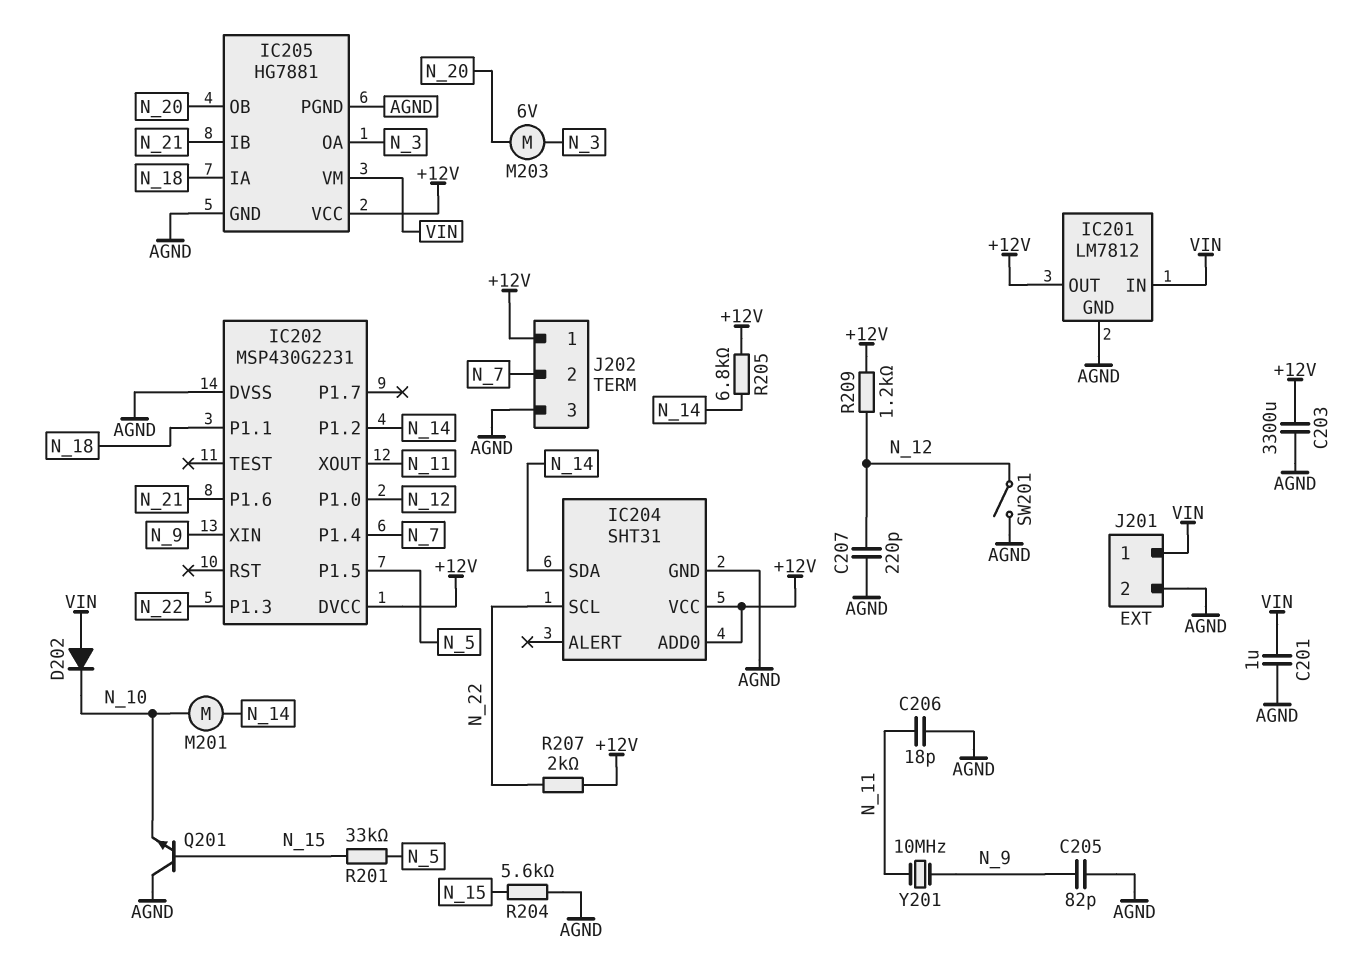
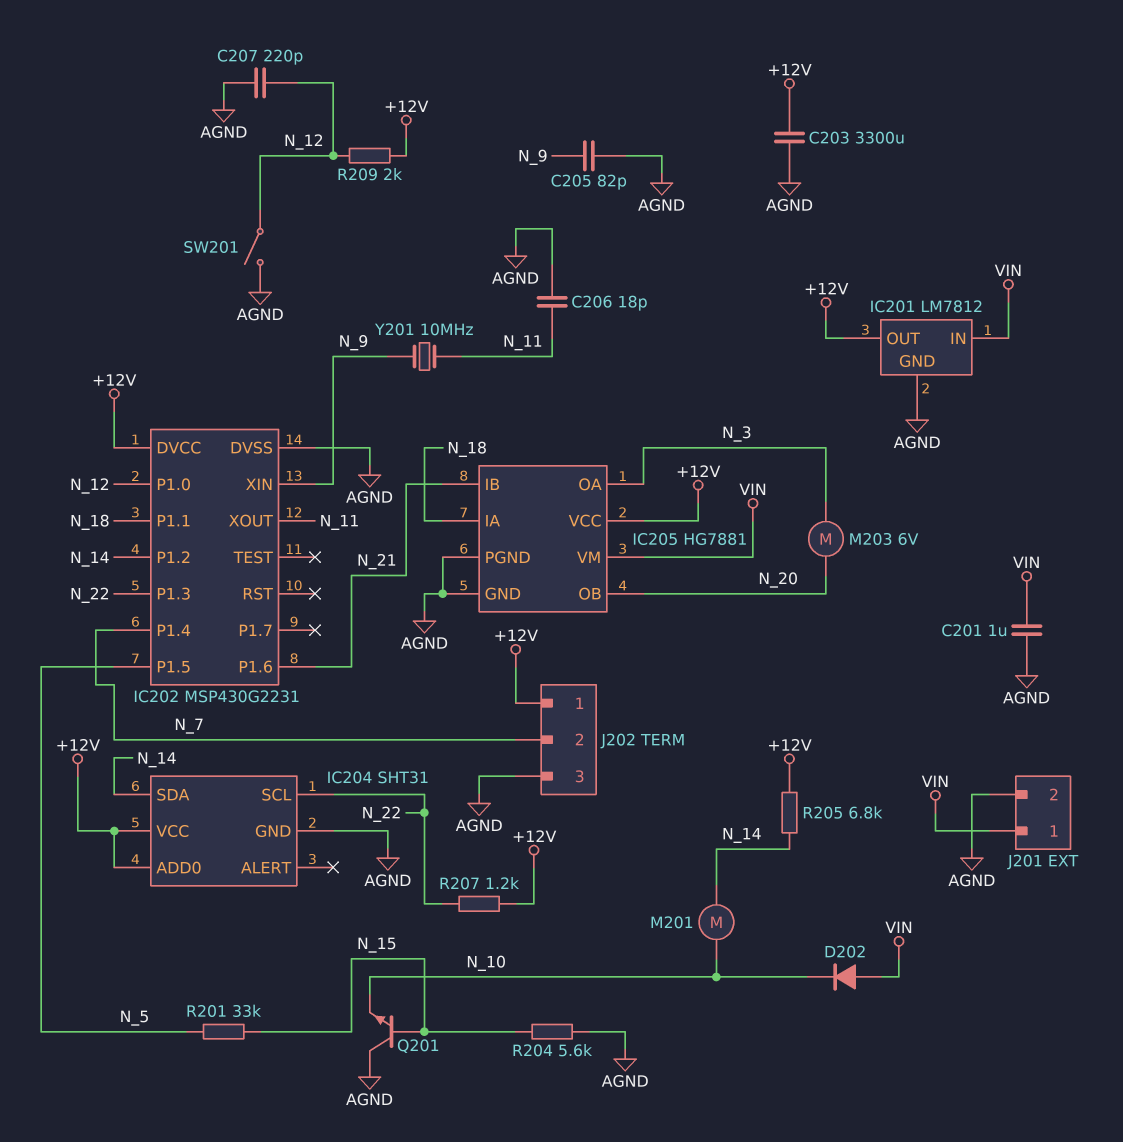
R207: 2k (+12V, N_22) -> 1.2k (+12V, N_22)
R209: 1.2k (+12V, N_12) -> 2k (+12V, N_12)

